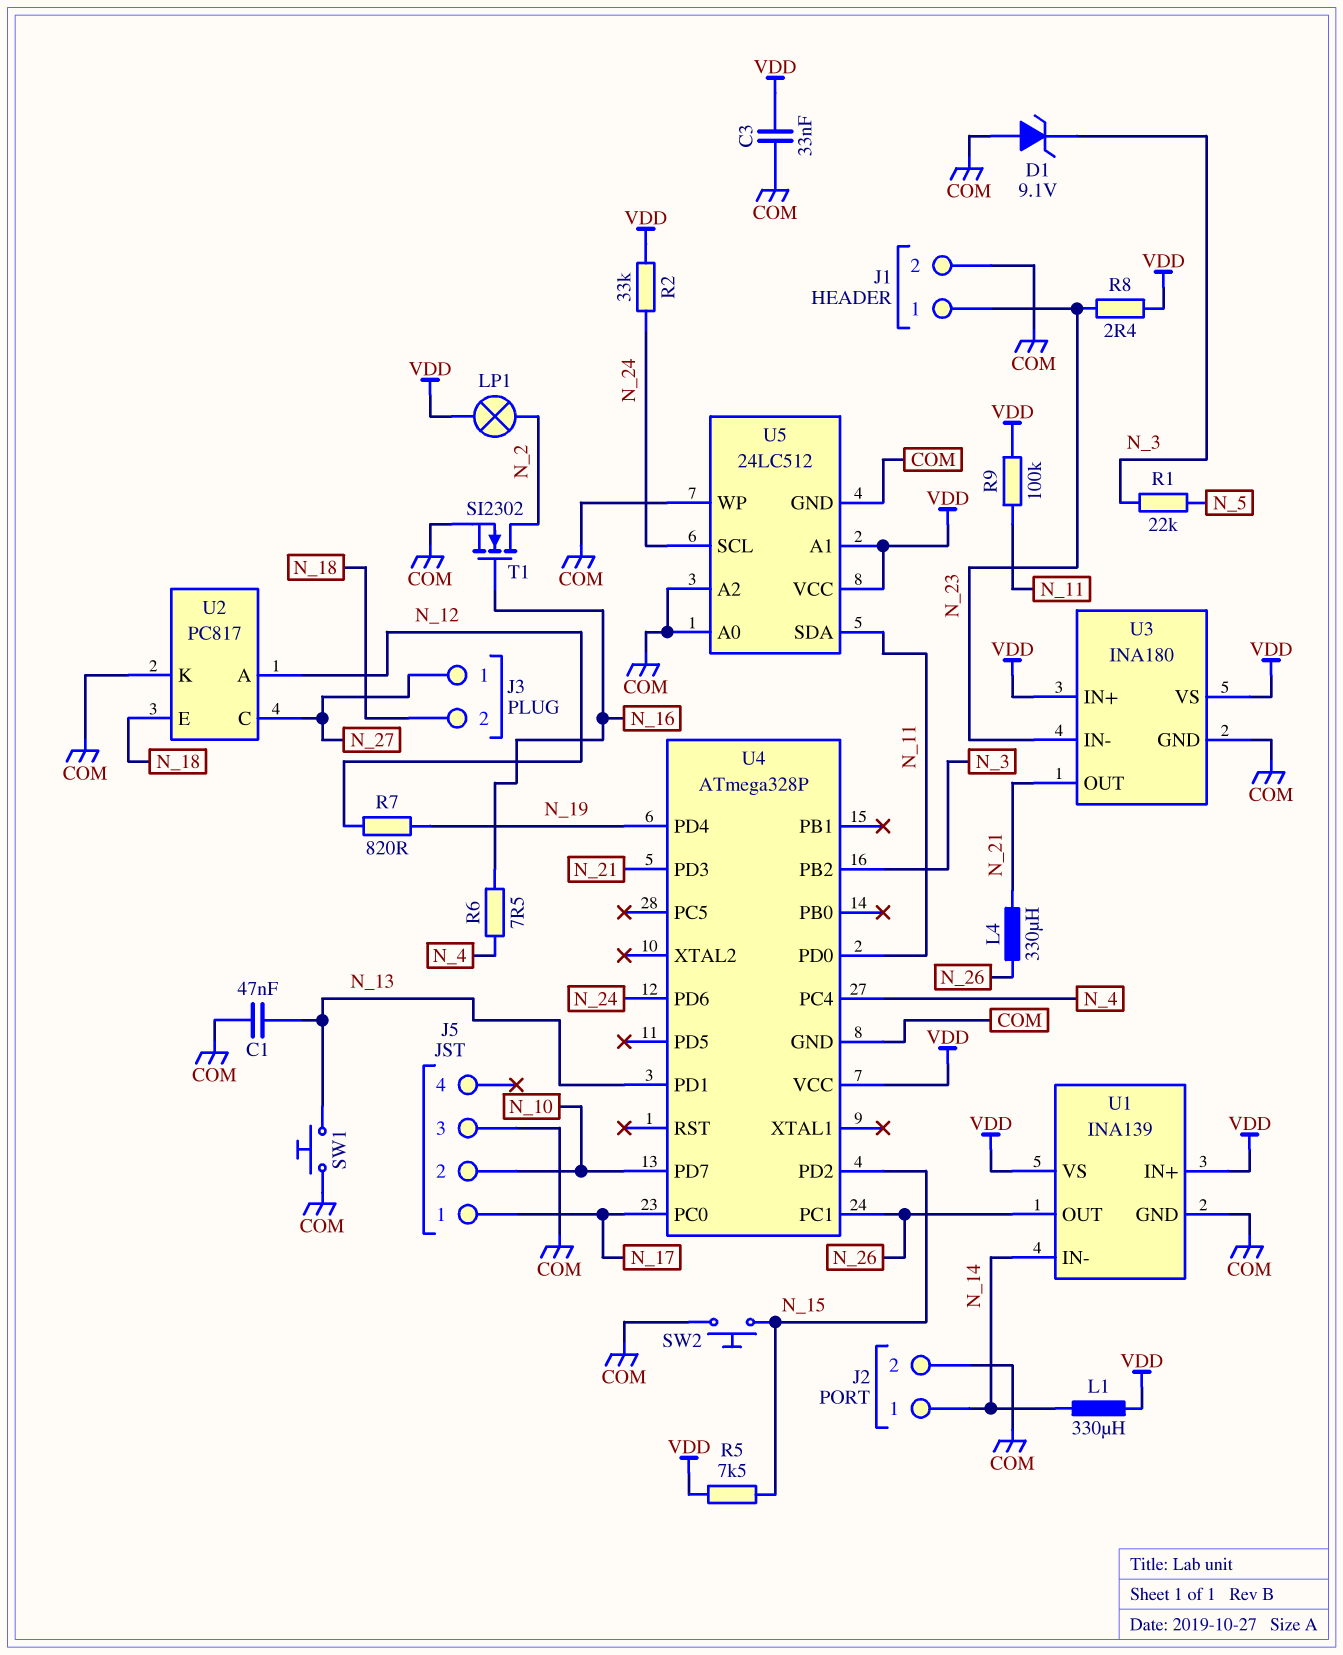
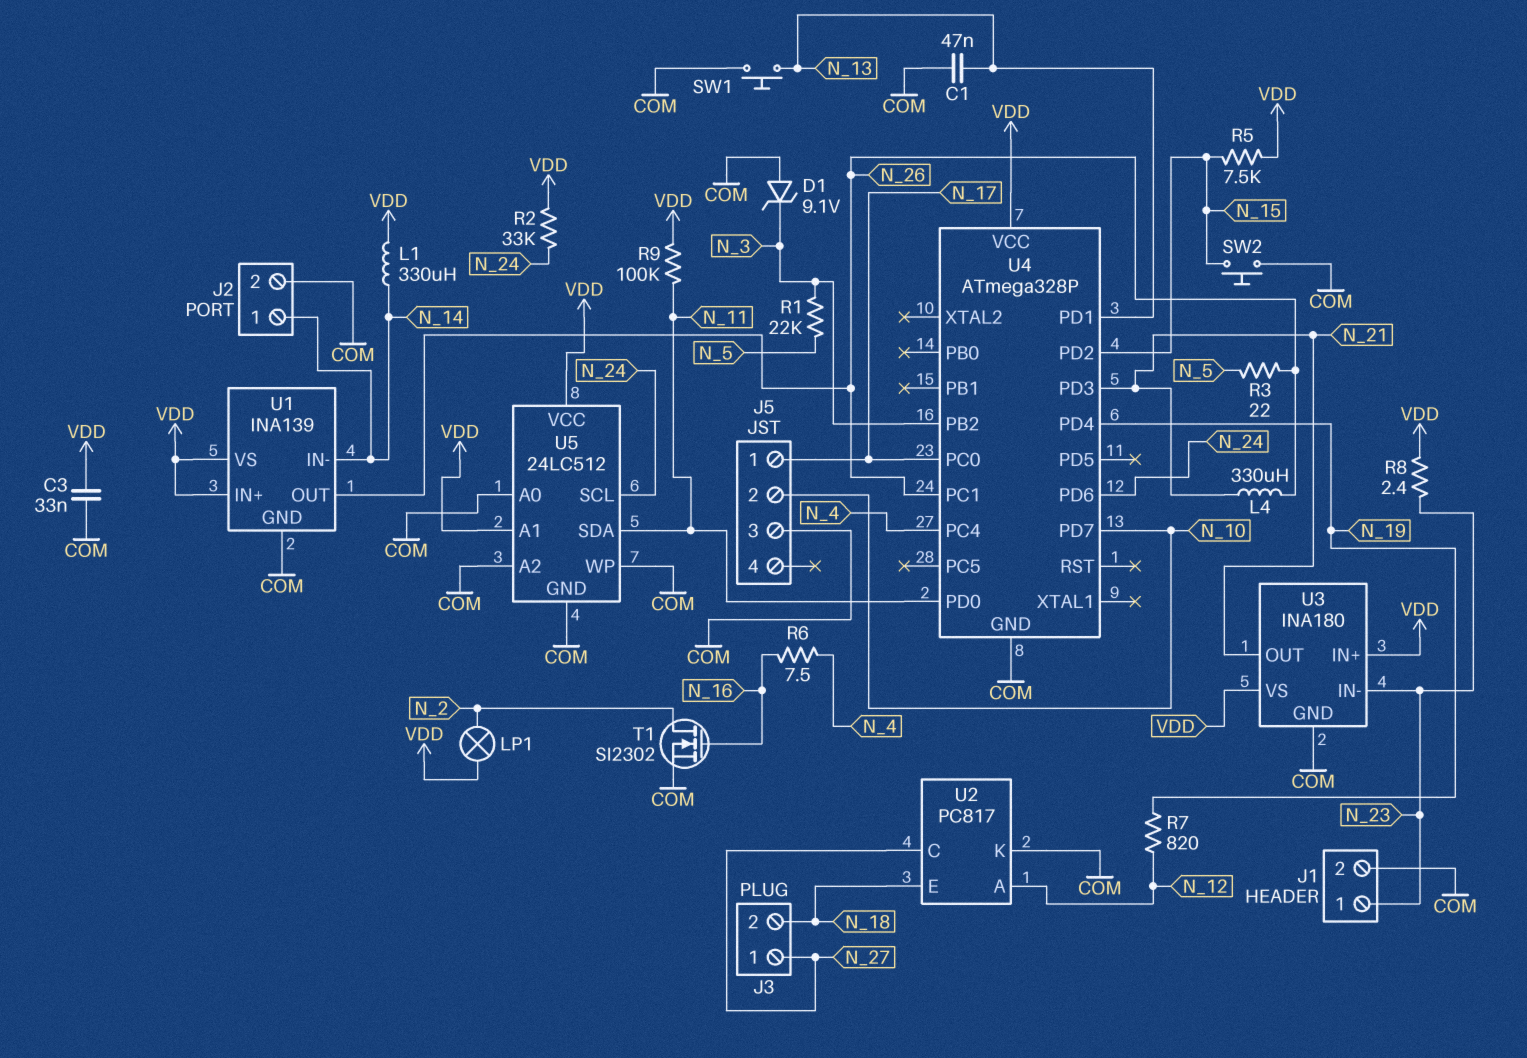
R3: none -> 22 (N_5, N_26)

